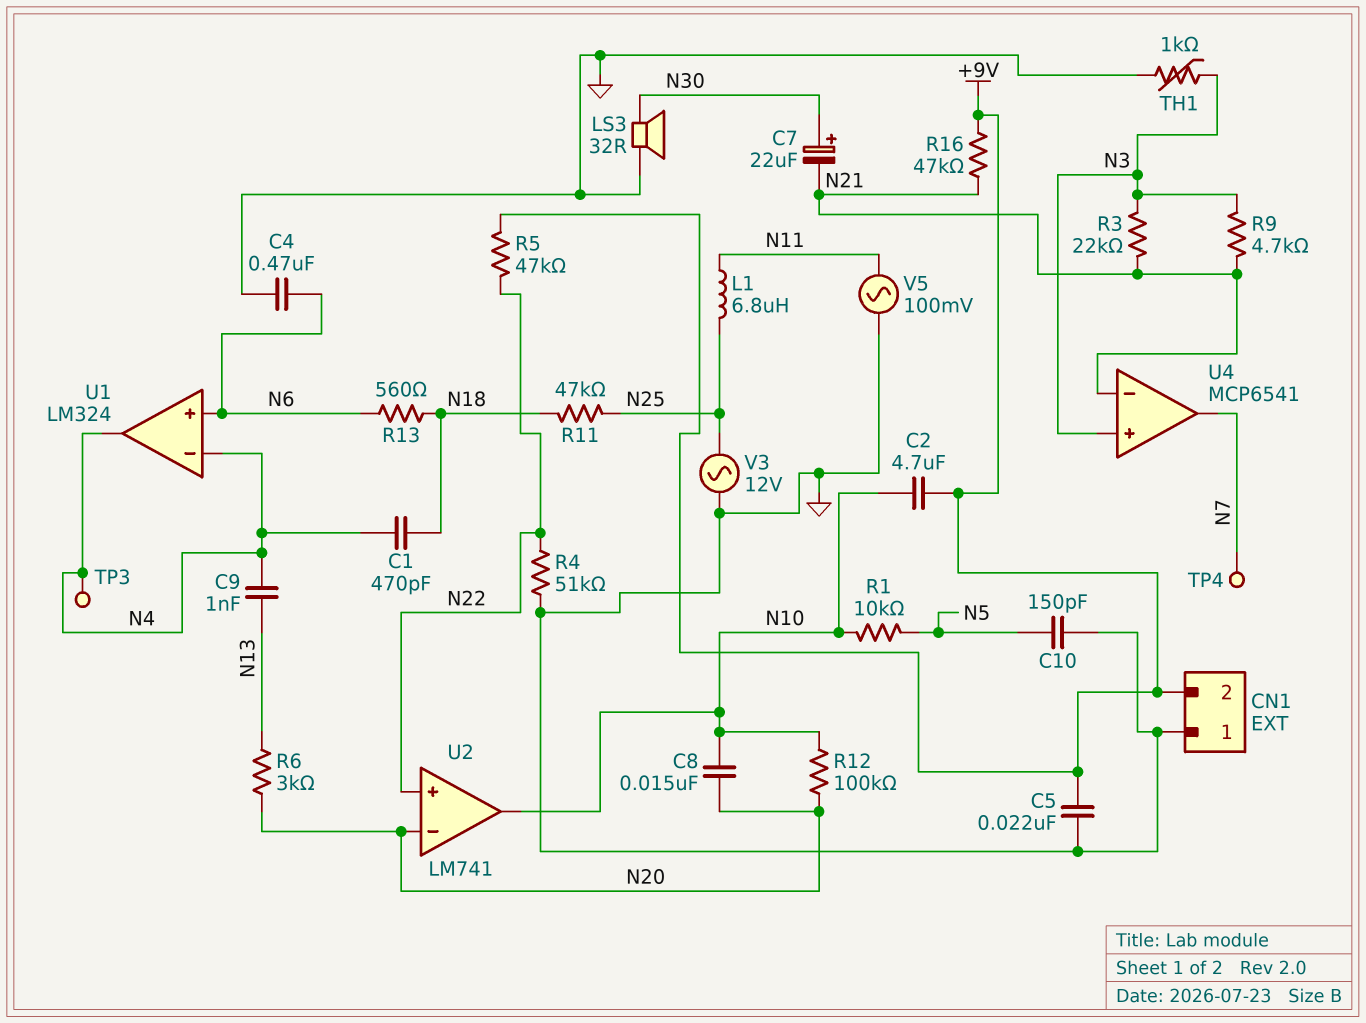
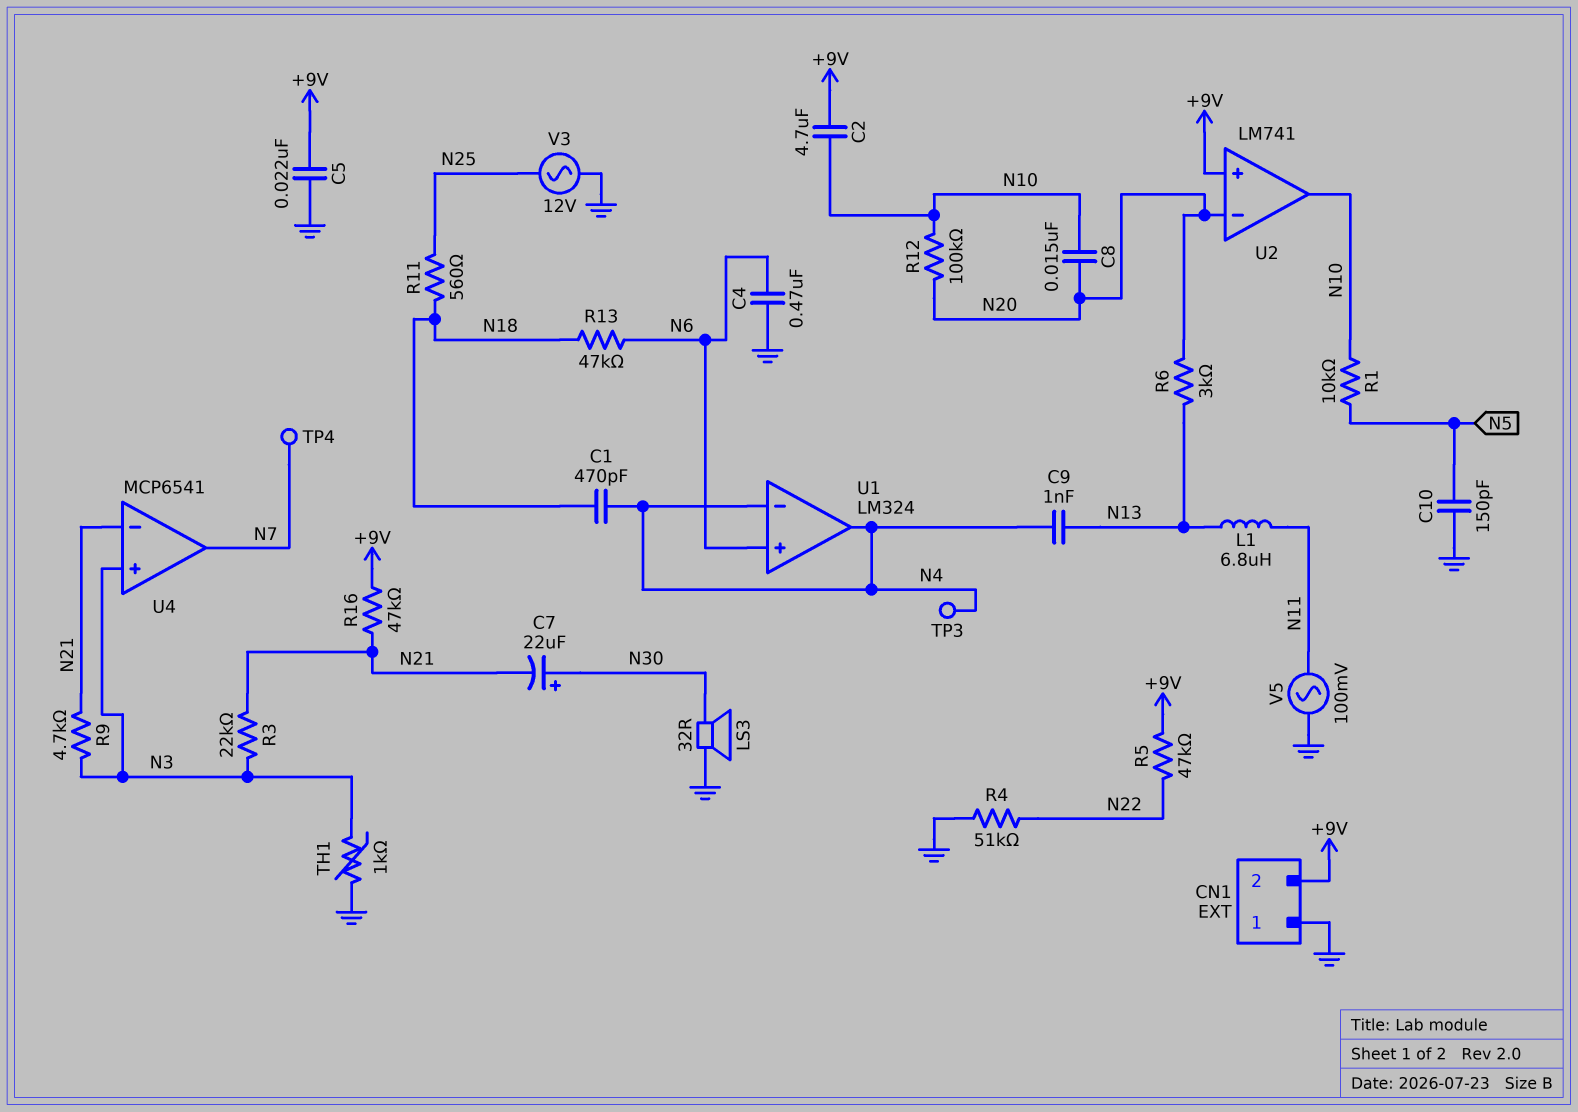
L1: 6.8uH (N11, N25) -> 6.8uH (N11, N13)
R11: 47k (N18, N25) -> 560 (N18, N25)
R13: 560 (N6, N18) -> 47k (N6, N18)
U2 pin in+: N22 -> +9V

